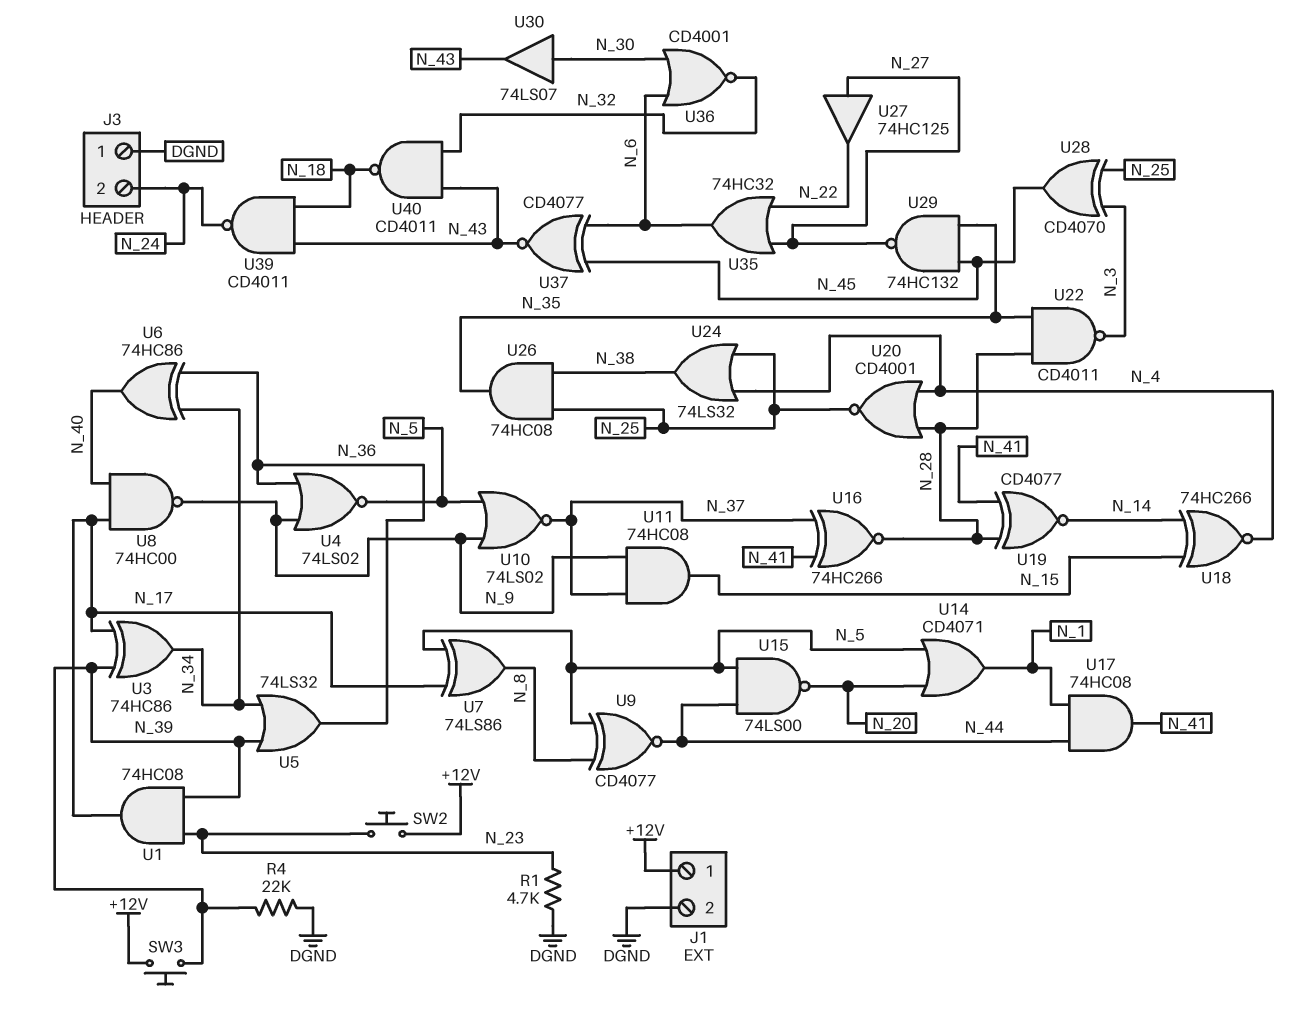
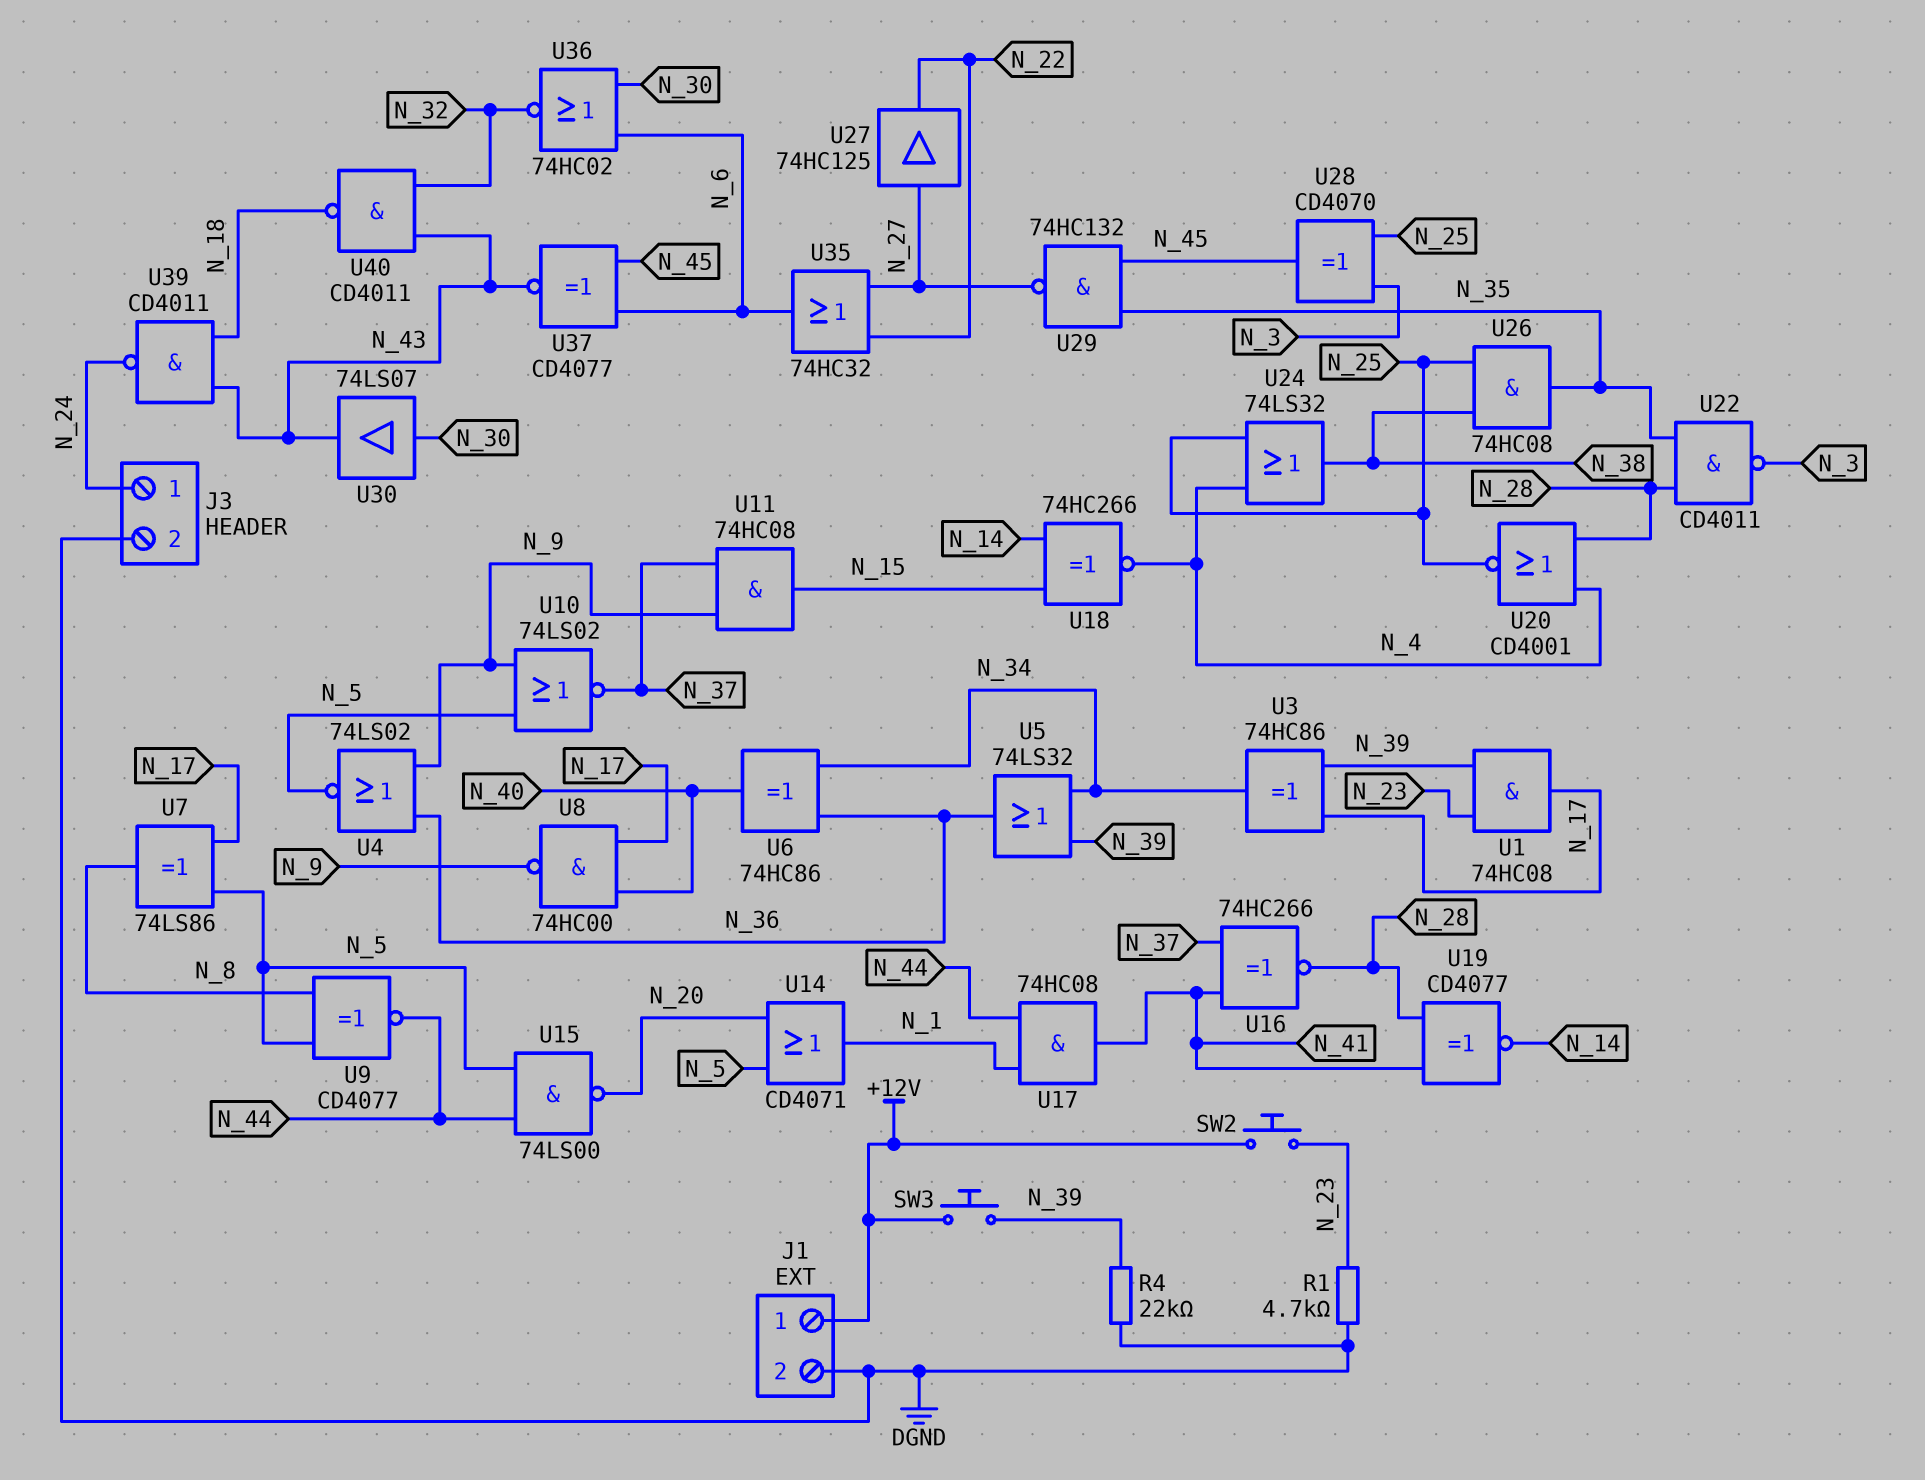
J3 pin 1: DGND -> N_24
J3 pin 2: N_24 -> DGND
U36: NOR CD4001 (in N_6, in N_30, out N_32) -> NOR 74HC02 (in N_6, in N_30, out N_32)

